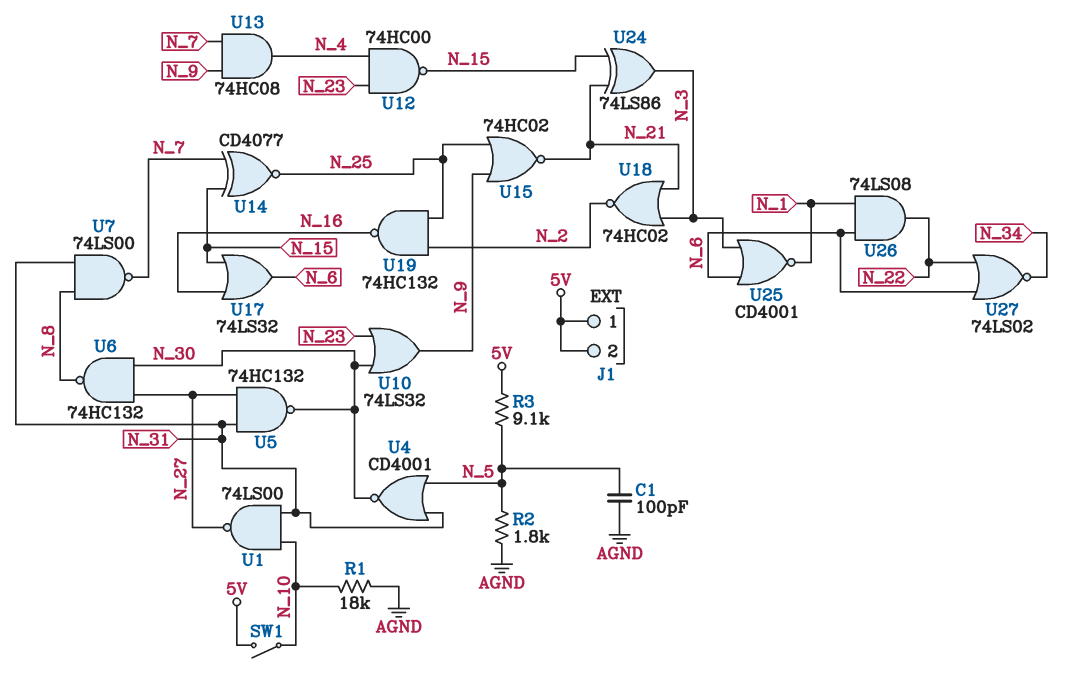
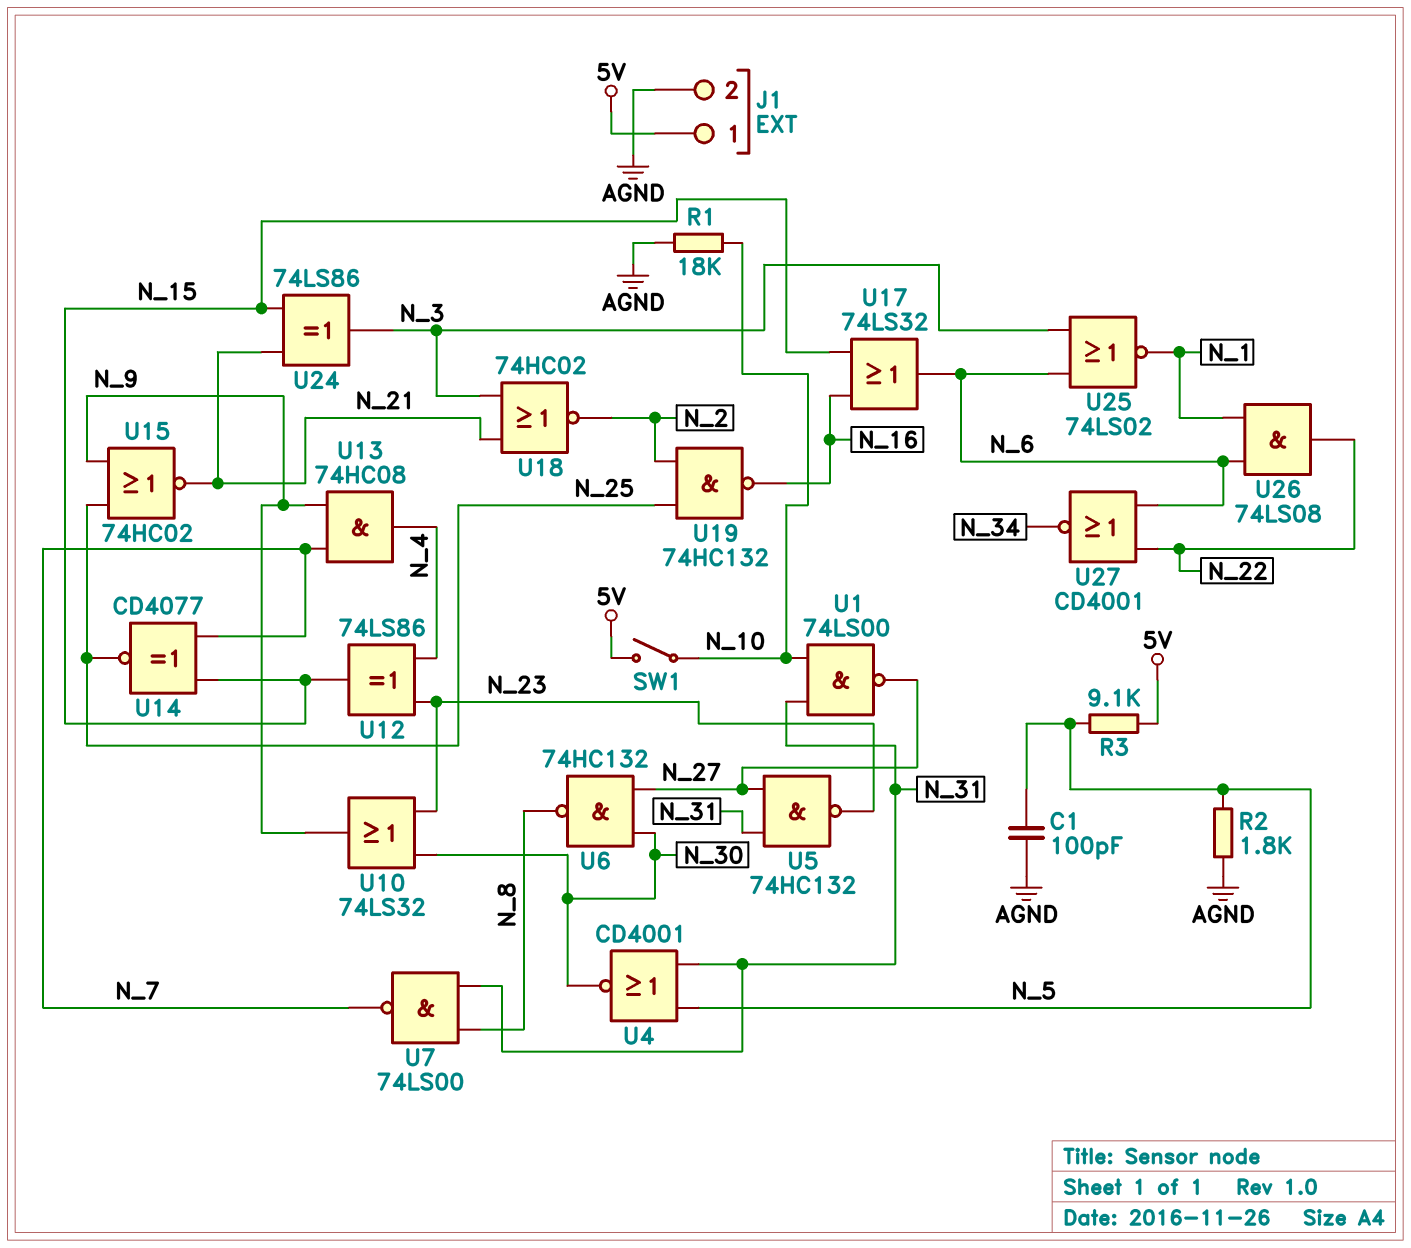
J1 pin 2: 5V -> AGND
U5: NAND 74HC132 (in N_27, in N_31, out N_30) -> NAND 74HC132 (in N_27, in N_31, out N_23)
U12: NAND 74HC00 (in N_4, in N_23, out N_15) -> XOR 74LS86 (in N_4, in N_23, out N_15)
U25: NOR CD4001 (in N_3, in N_6, out N_1) -> NOR 74LS02 (in N_3, in N_6, out N_1)
U27: NOR 74LS02 (in N_6, in N_22, out N_34) -> NOR CD4001 (in N_6, in N_22, out N_34)

